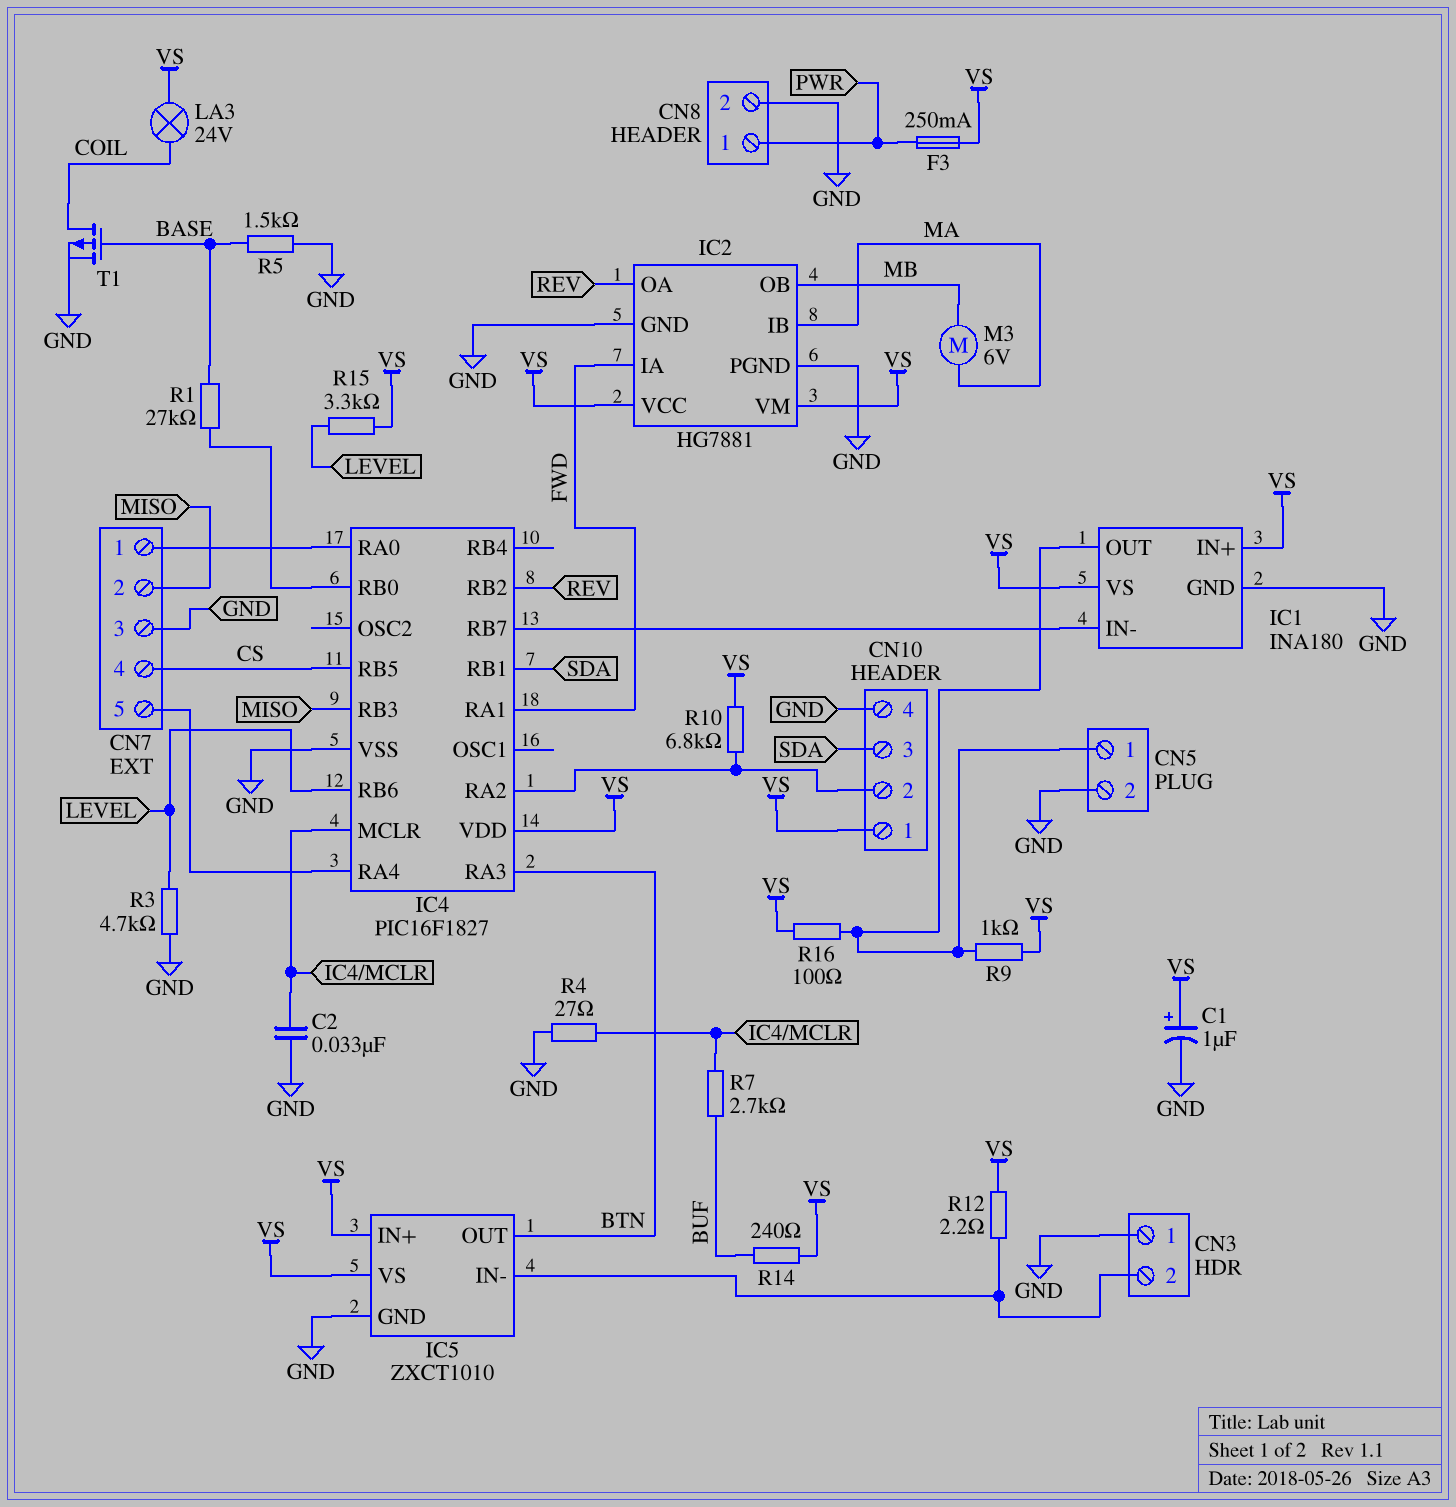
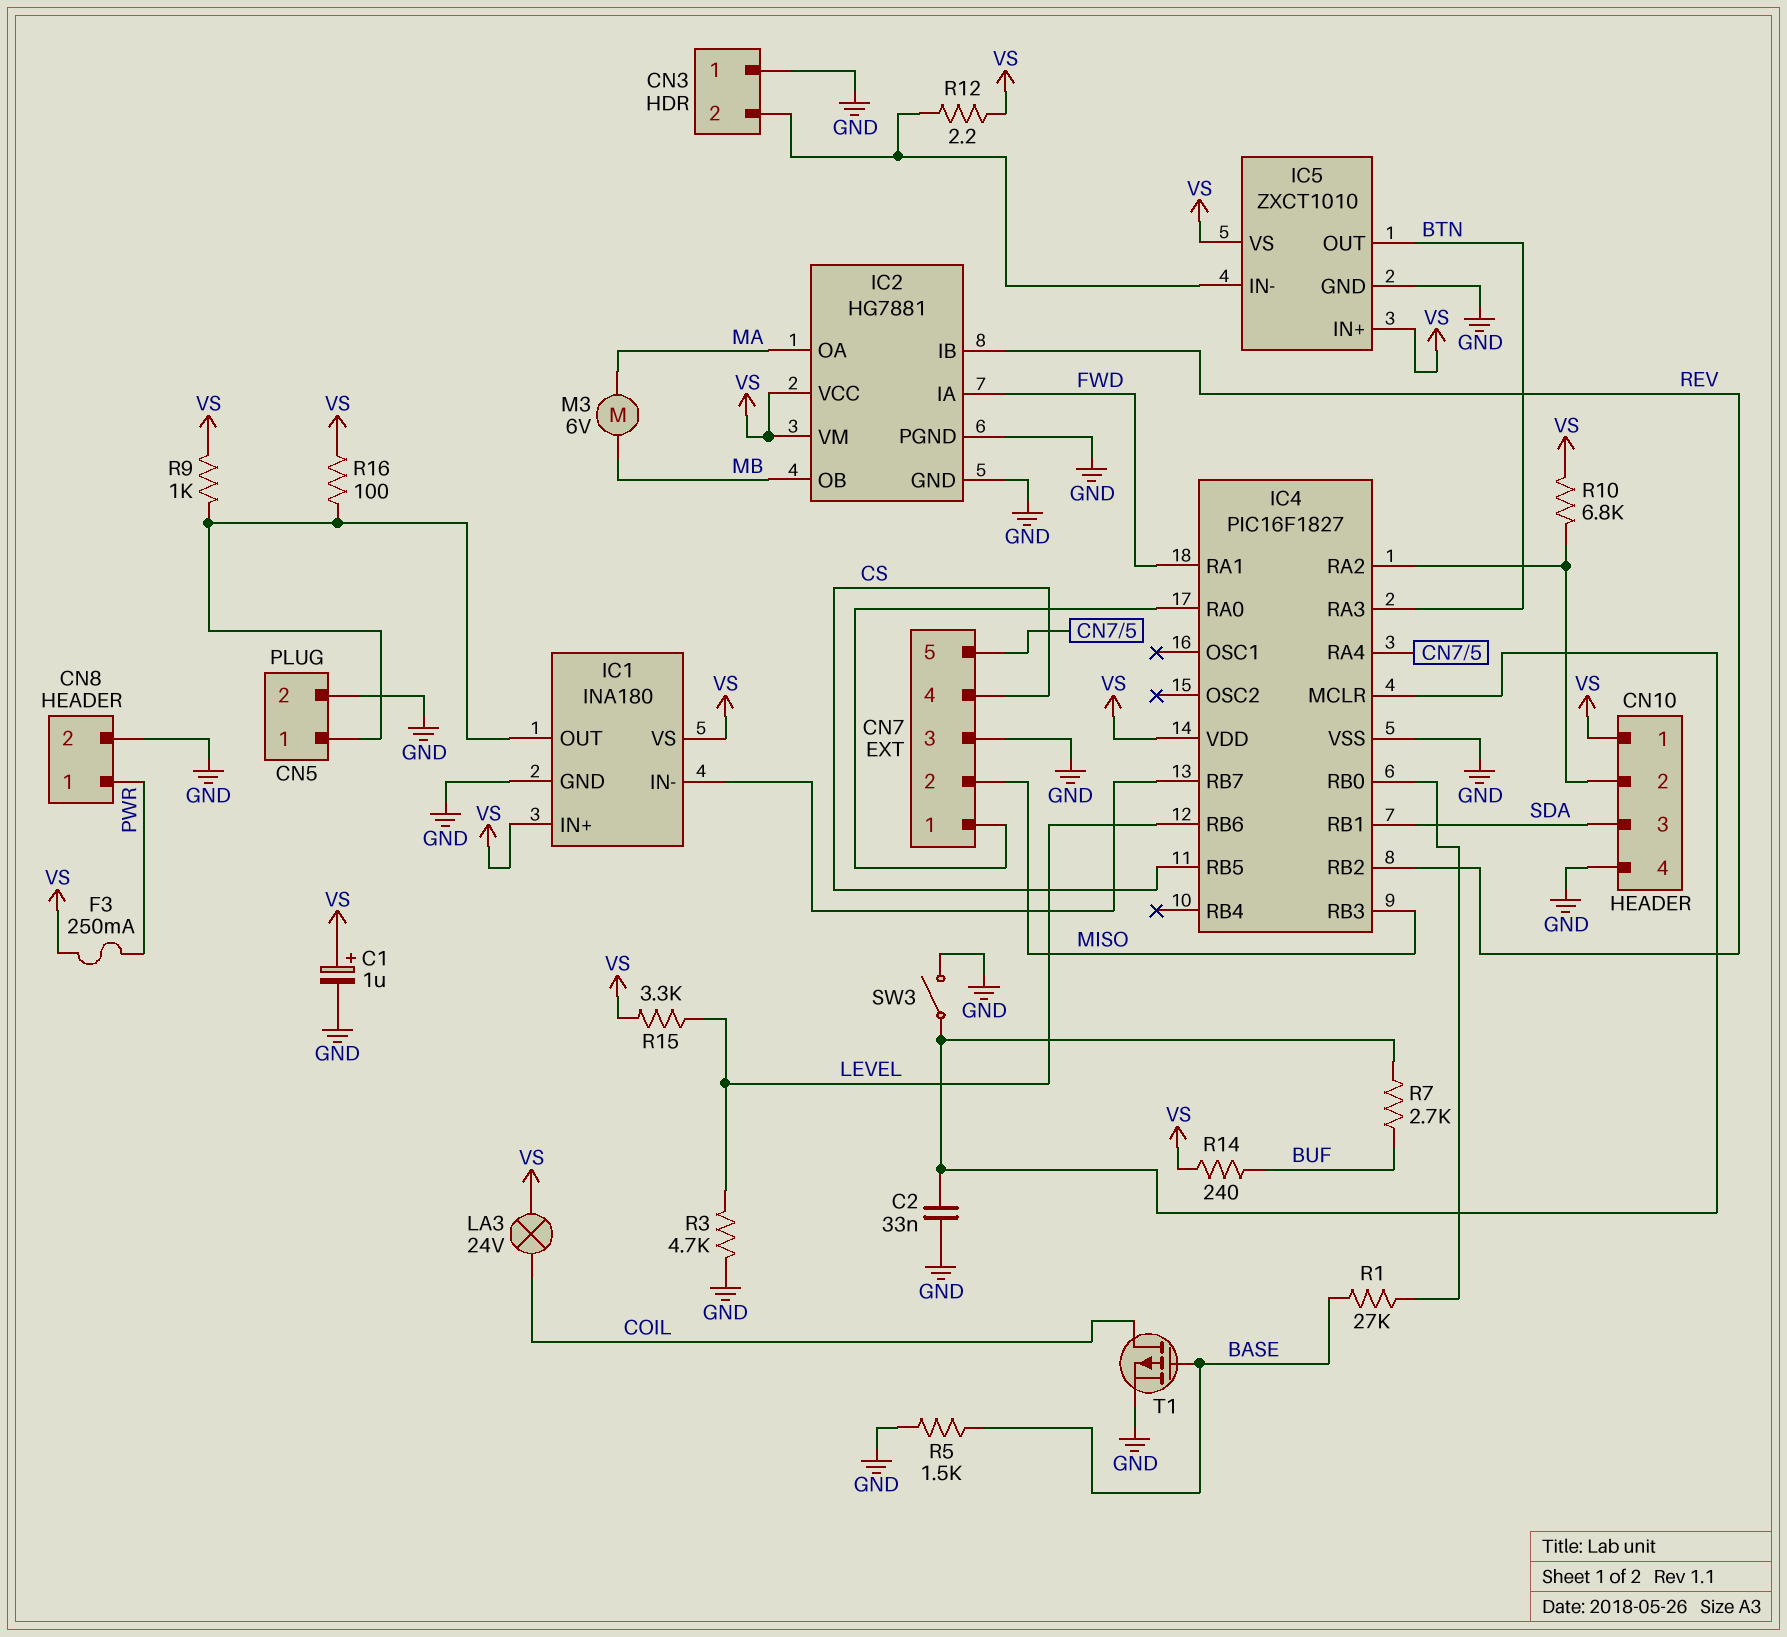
IC2 pin IB: MA -> REV
IC2 pin OA: REV -> MA
R4: 27 (GND, IC4/MCLR) -> none
SW3: none -> switch (GND, IC4/MCLR)

